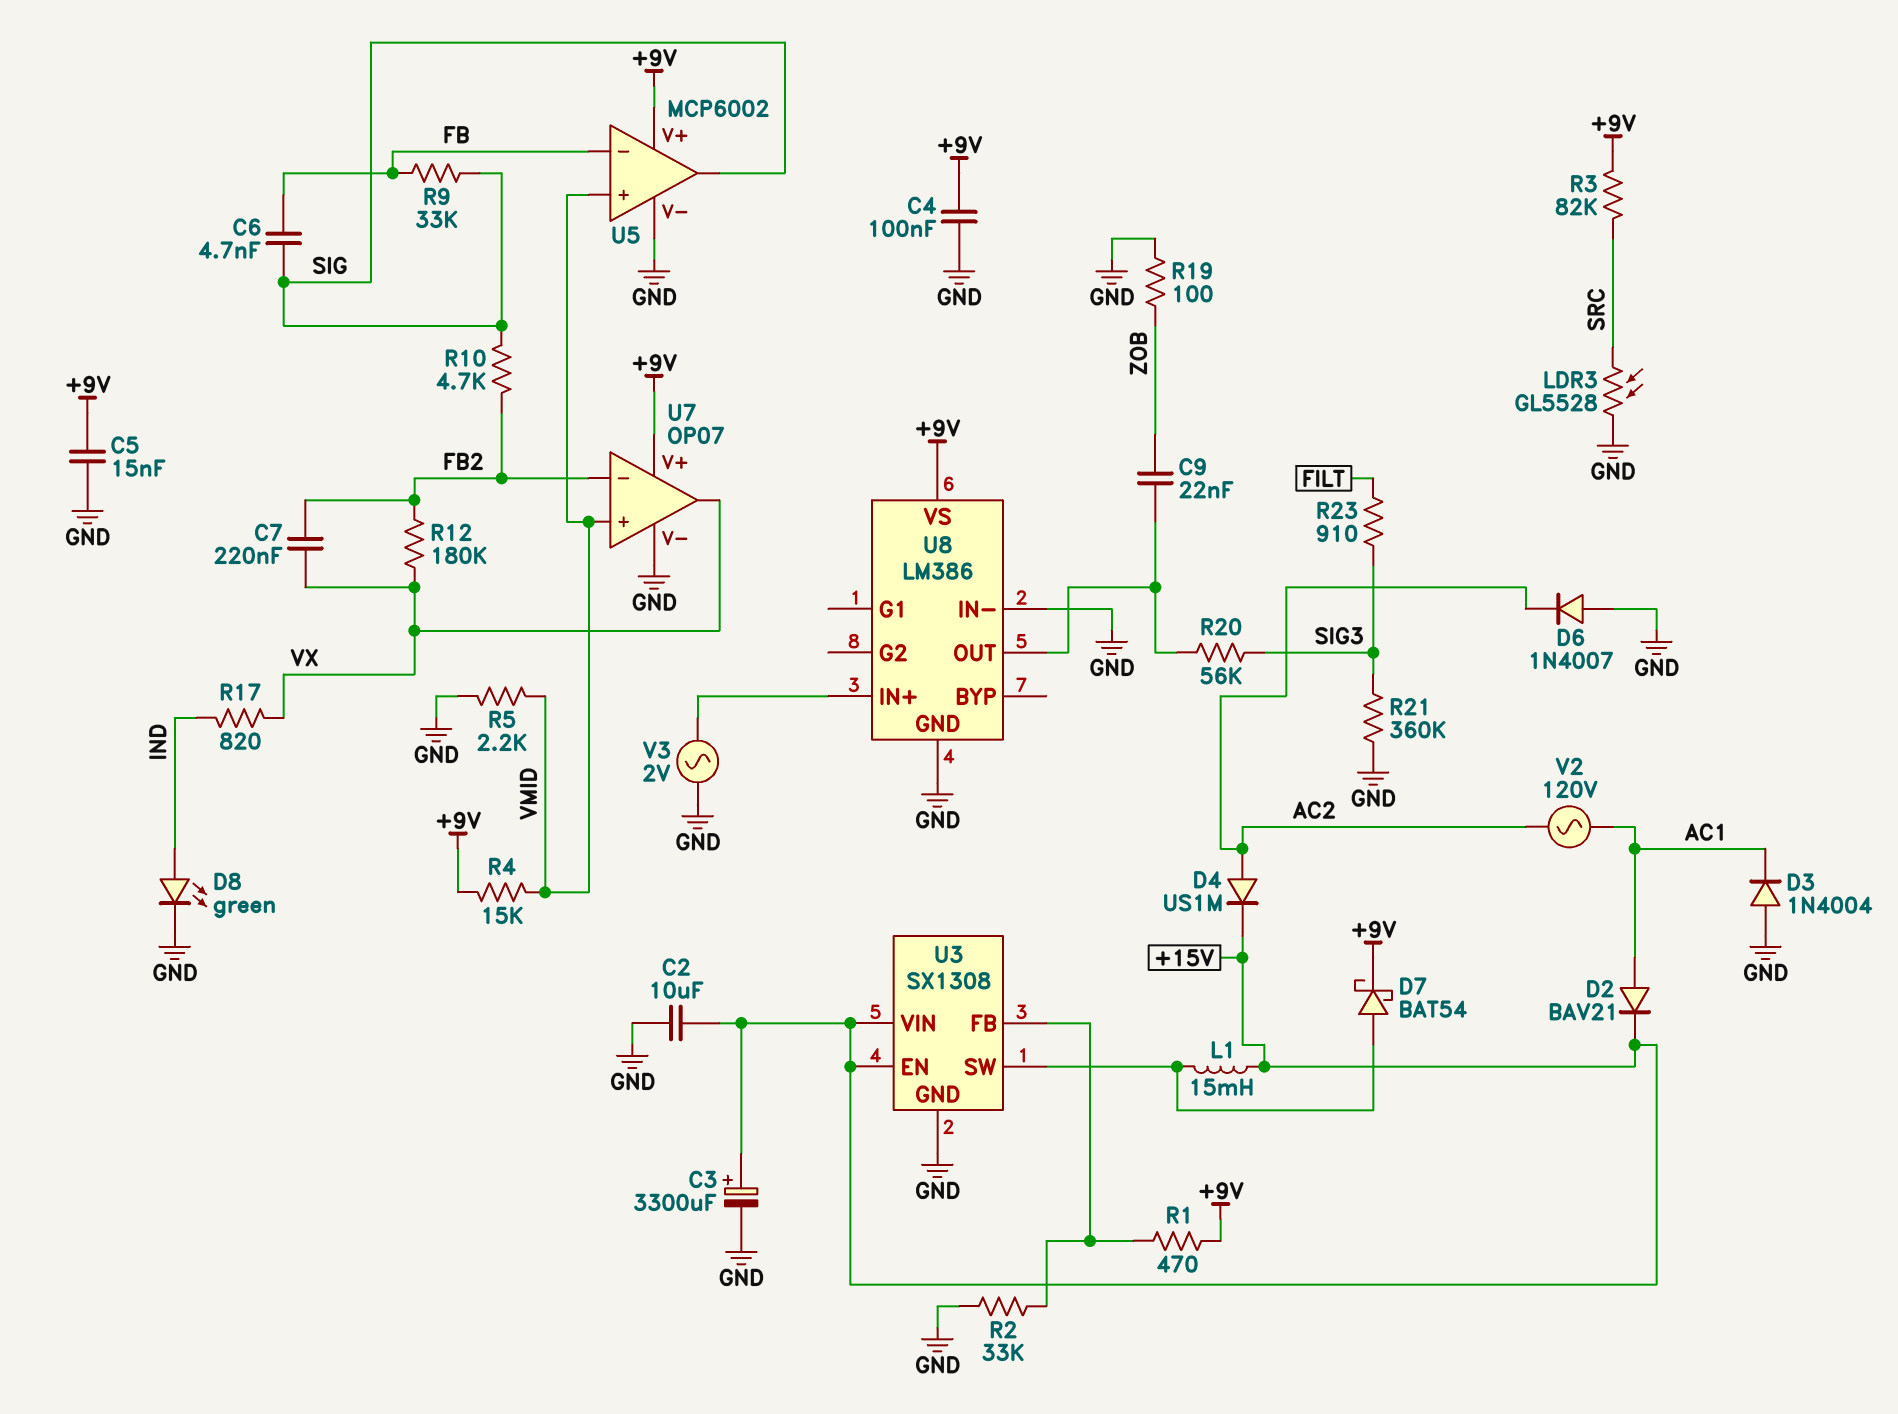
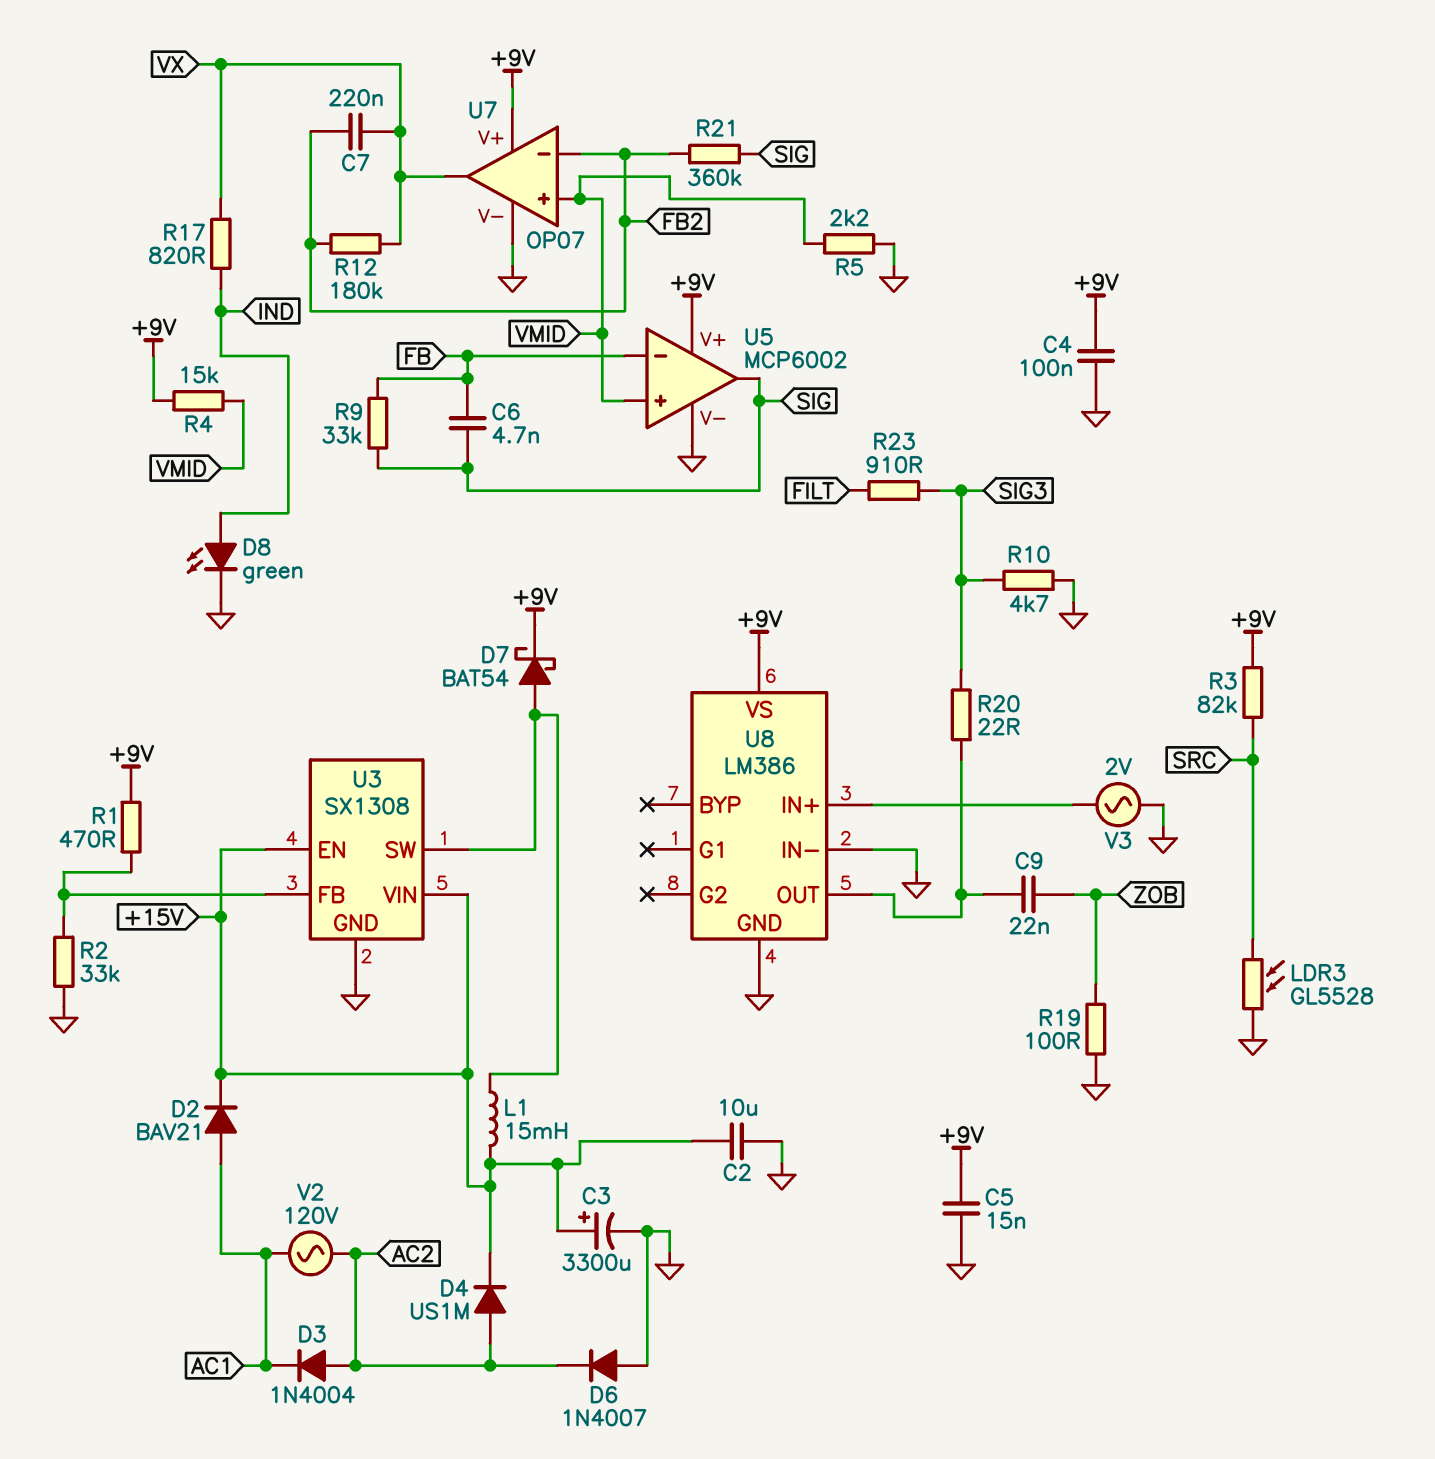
D3: diode 1N4004 (A GND, K AC1) -> diode 1N4004 (A AC2, K AC1)
R10: 4.7k (FB2, SIG) -> 4.7k (GND, SIG3)
R20: 56k (SIG3, U8/OUT) -> 22 (SIG3, U8/OUT)
R21: 360k (GND, SIG3) -> 360k (FB2, SIG)

